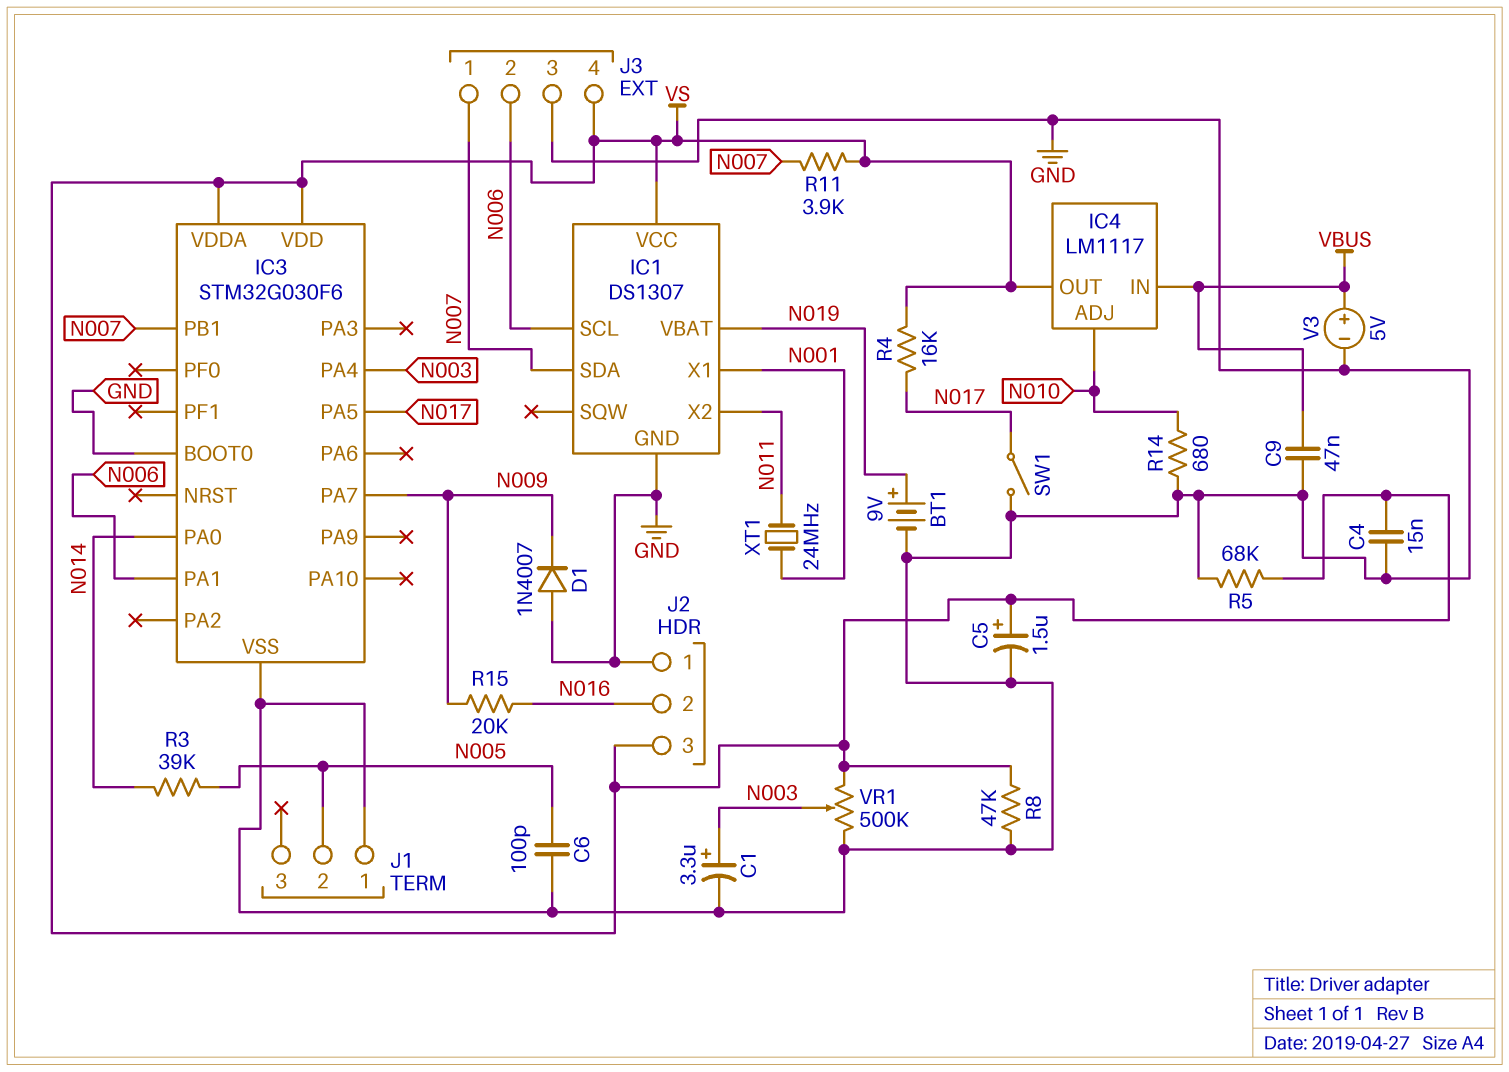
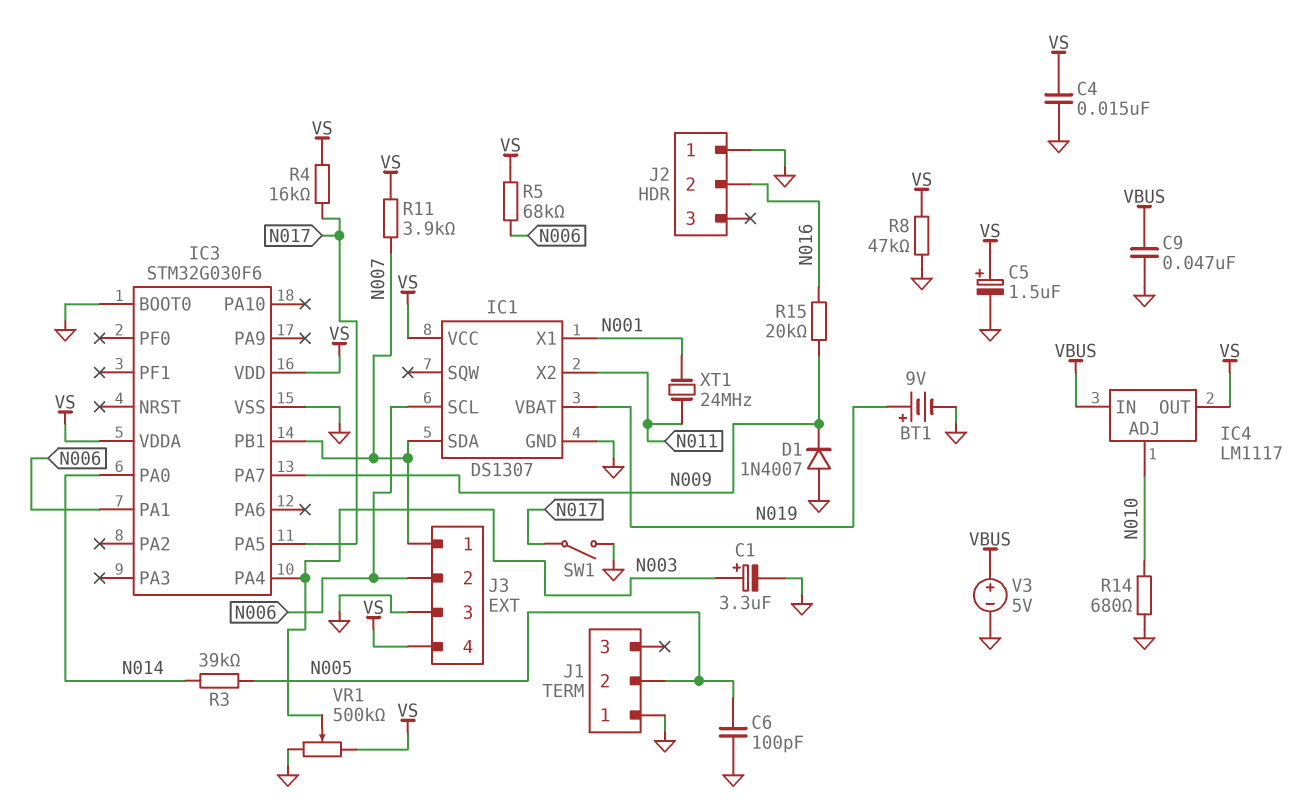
J2 pin 3: VS -> none
R5: 68k (GND, VS) -> 68k (N006, VS)

